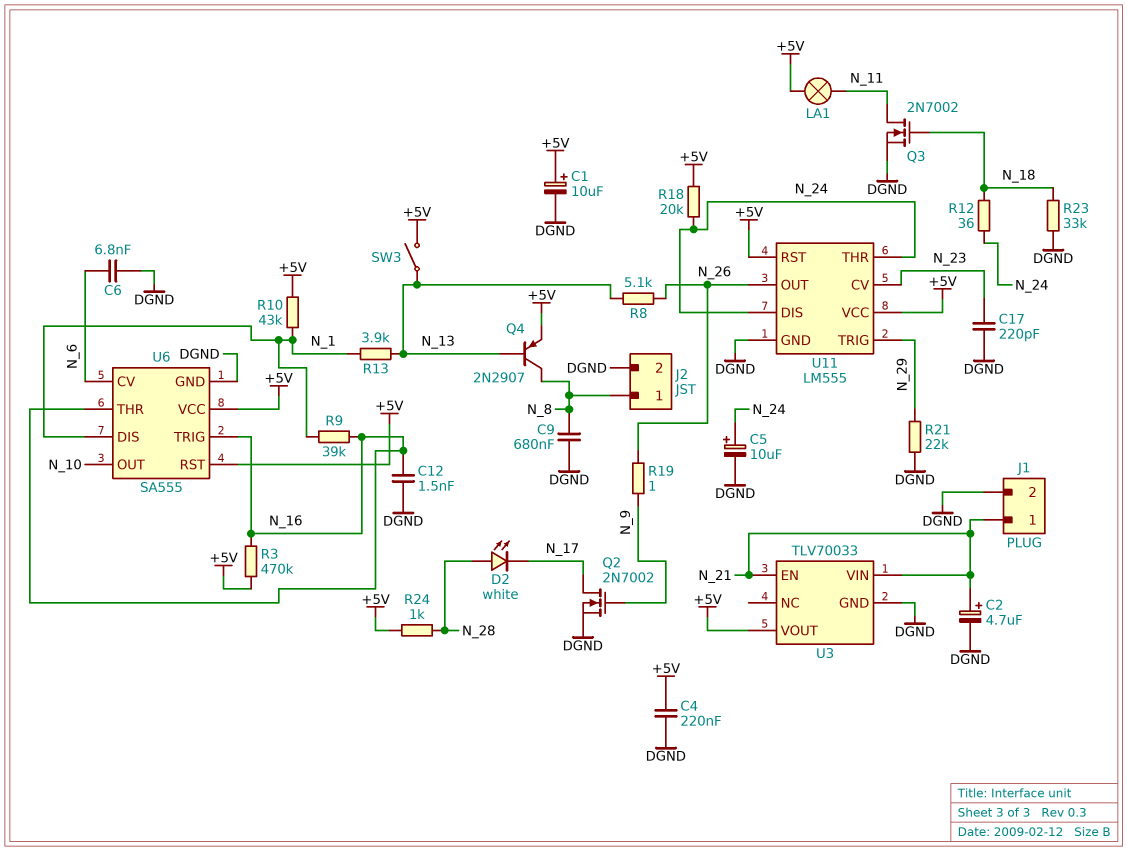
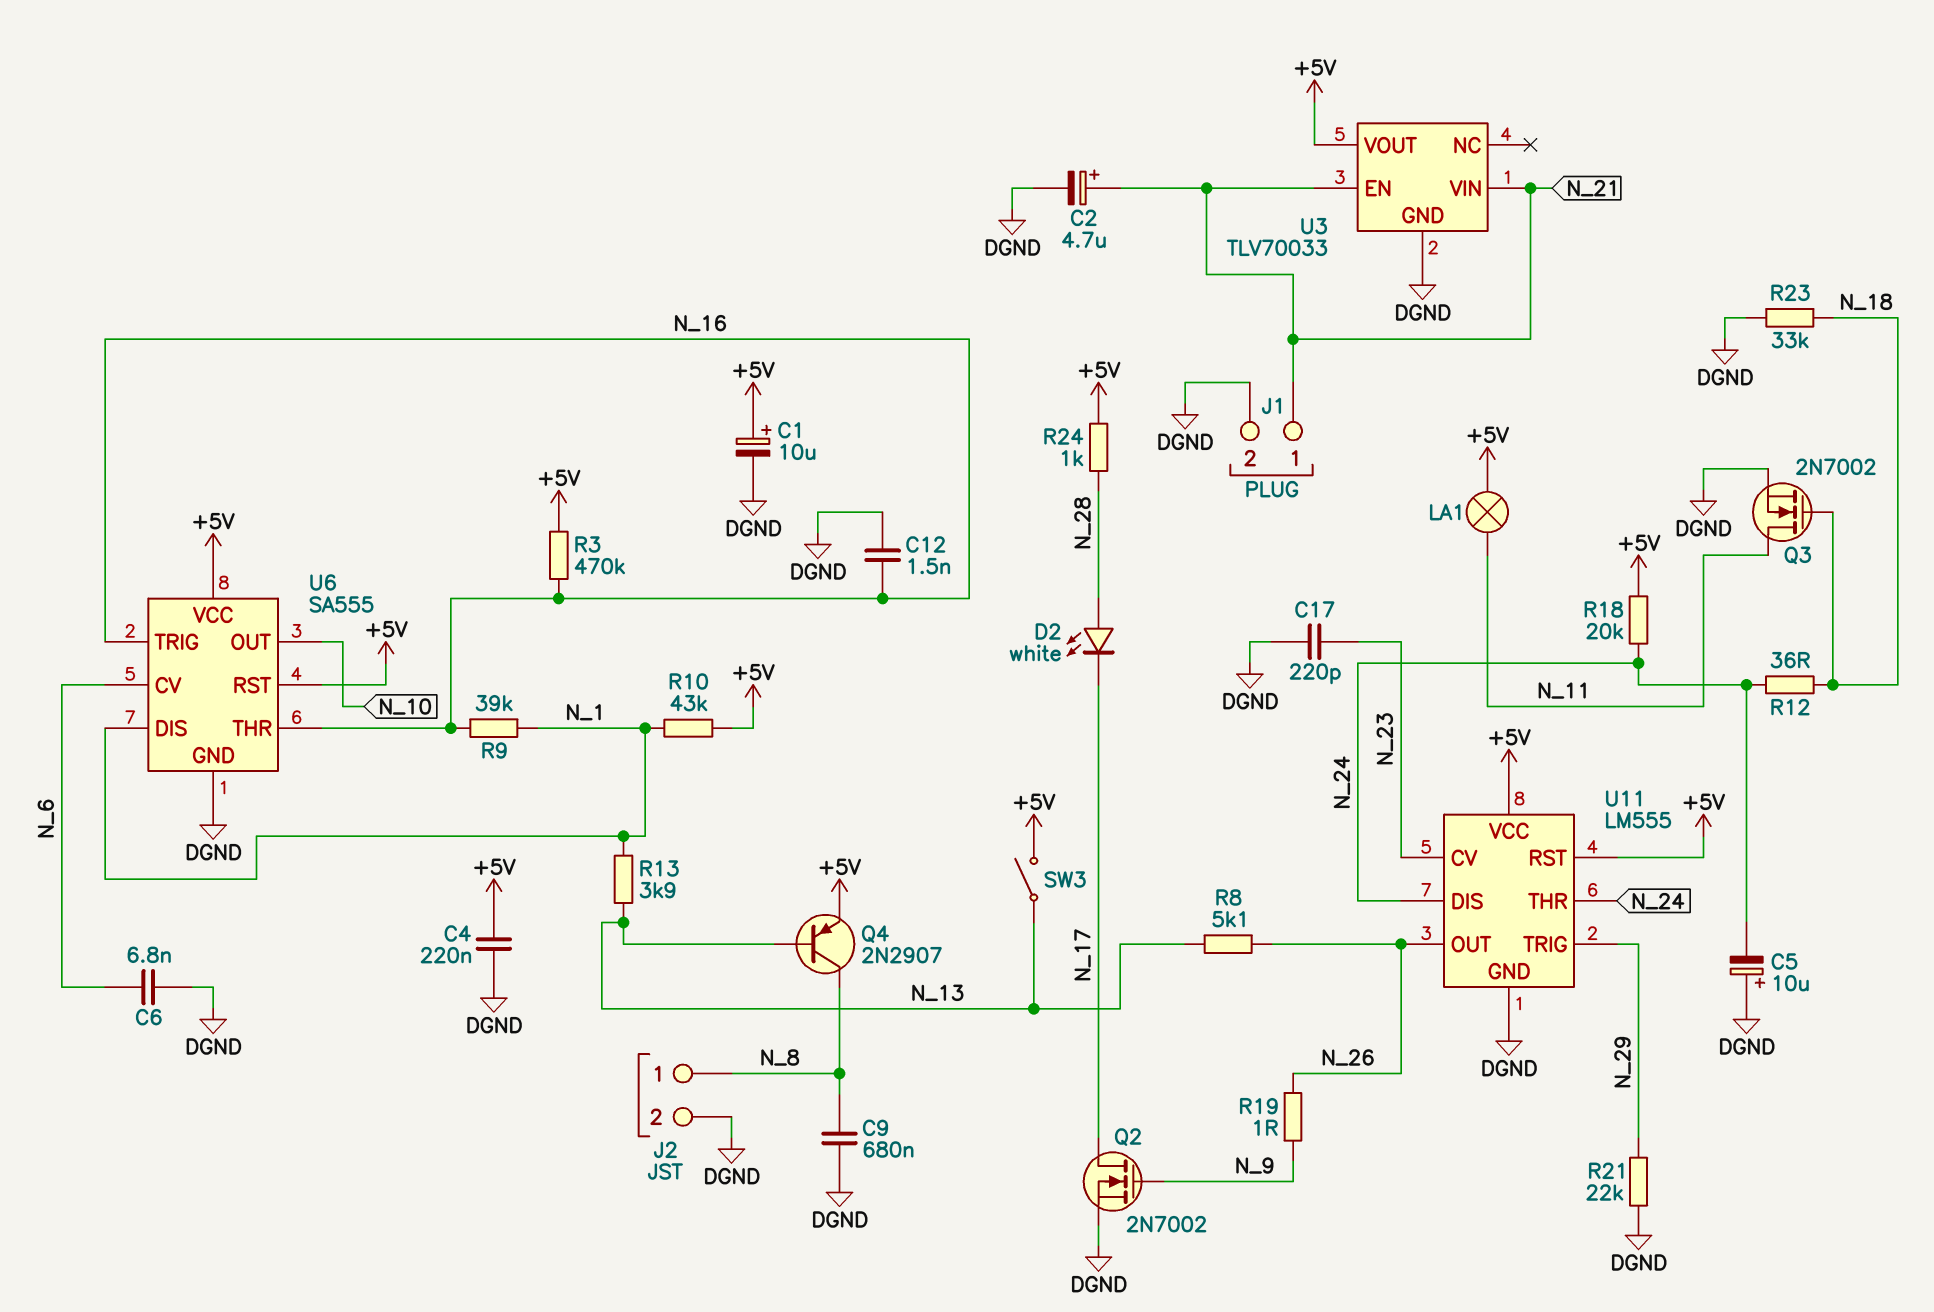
C5: 10uF (plus N_24, minus DGND) -> 10uF (plus DGND, minus N_24)

